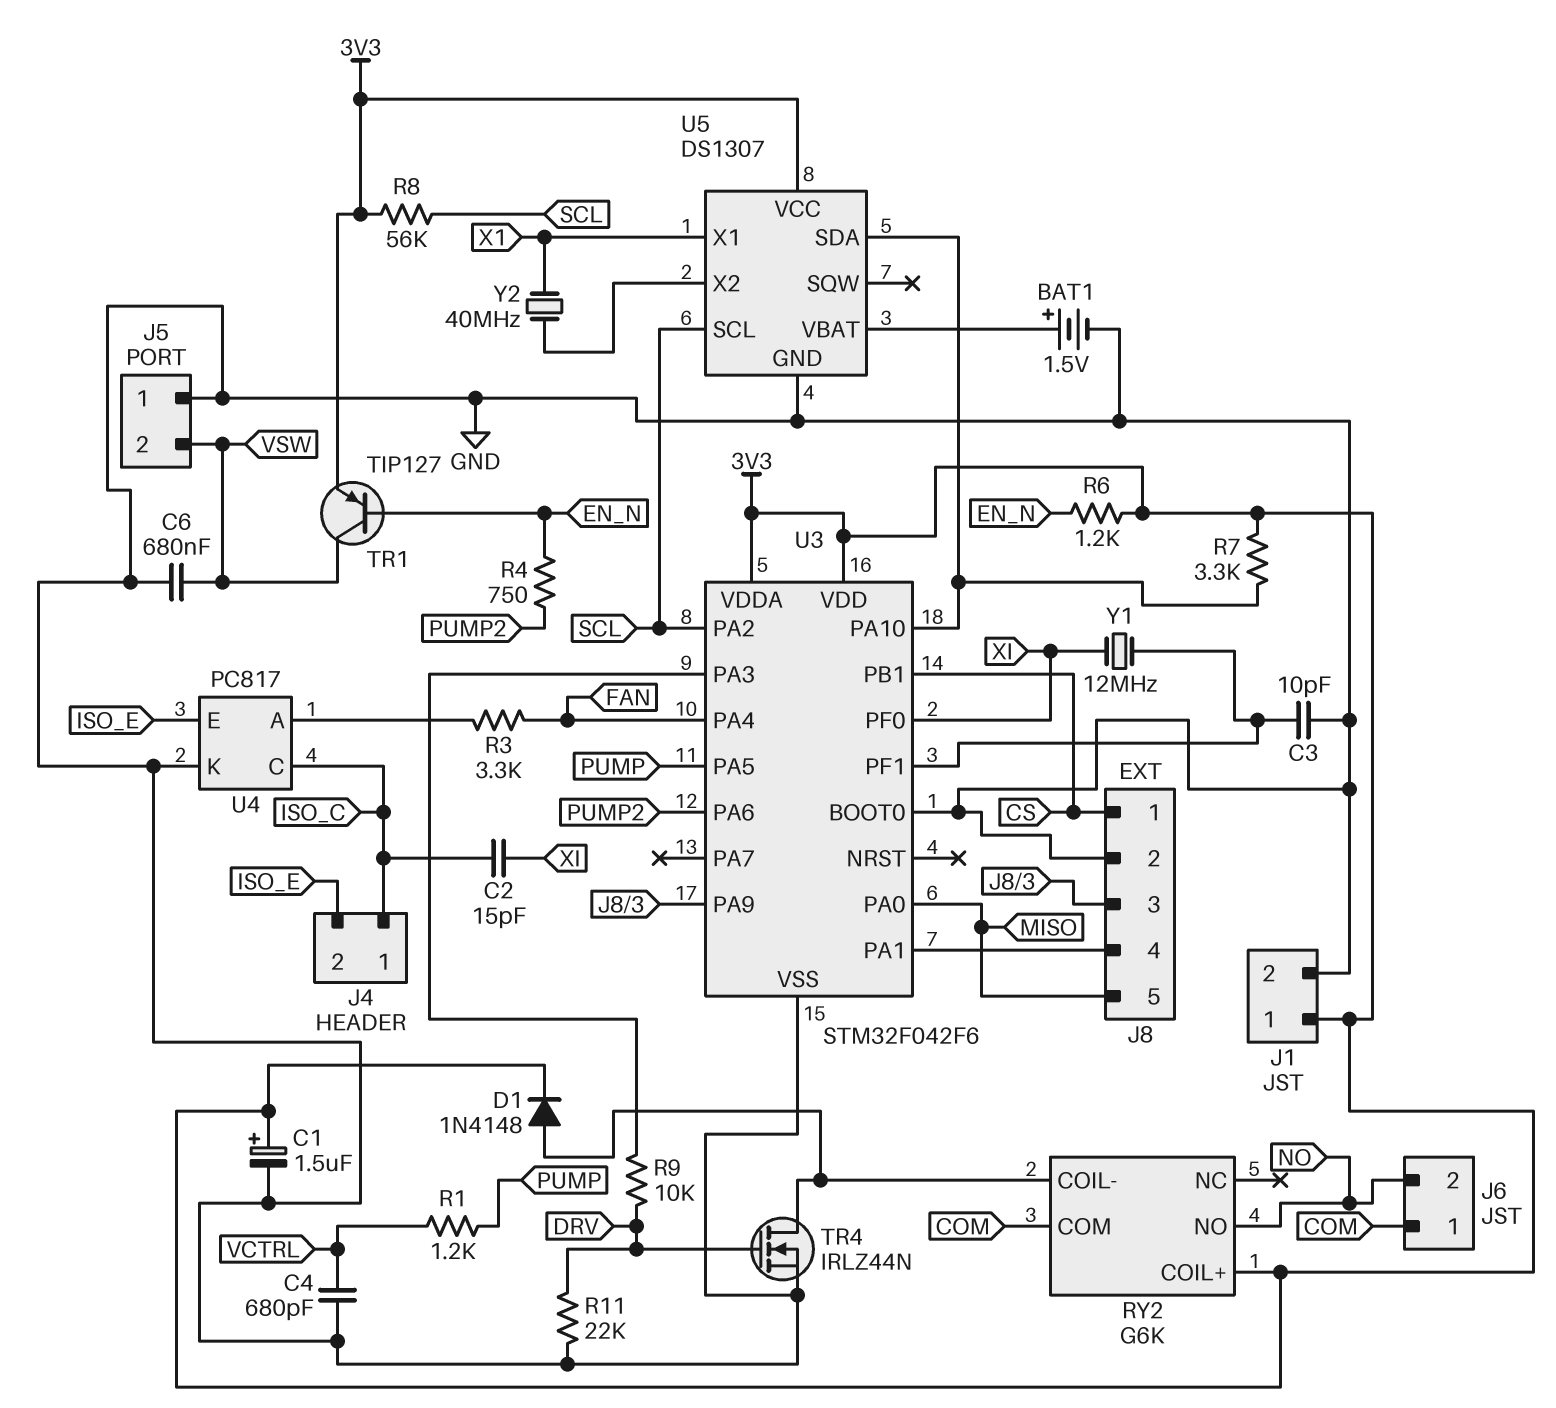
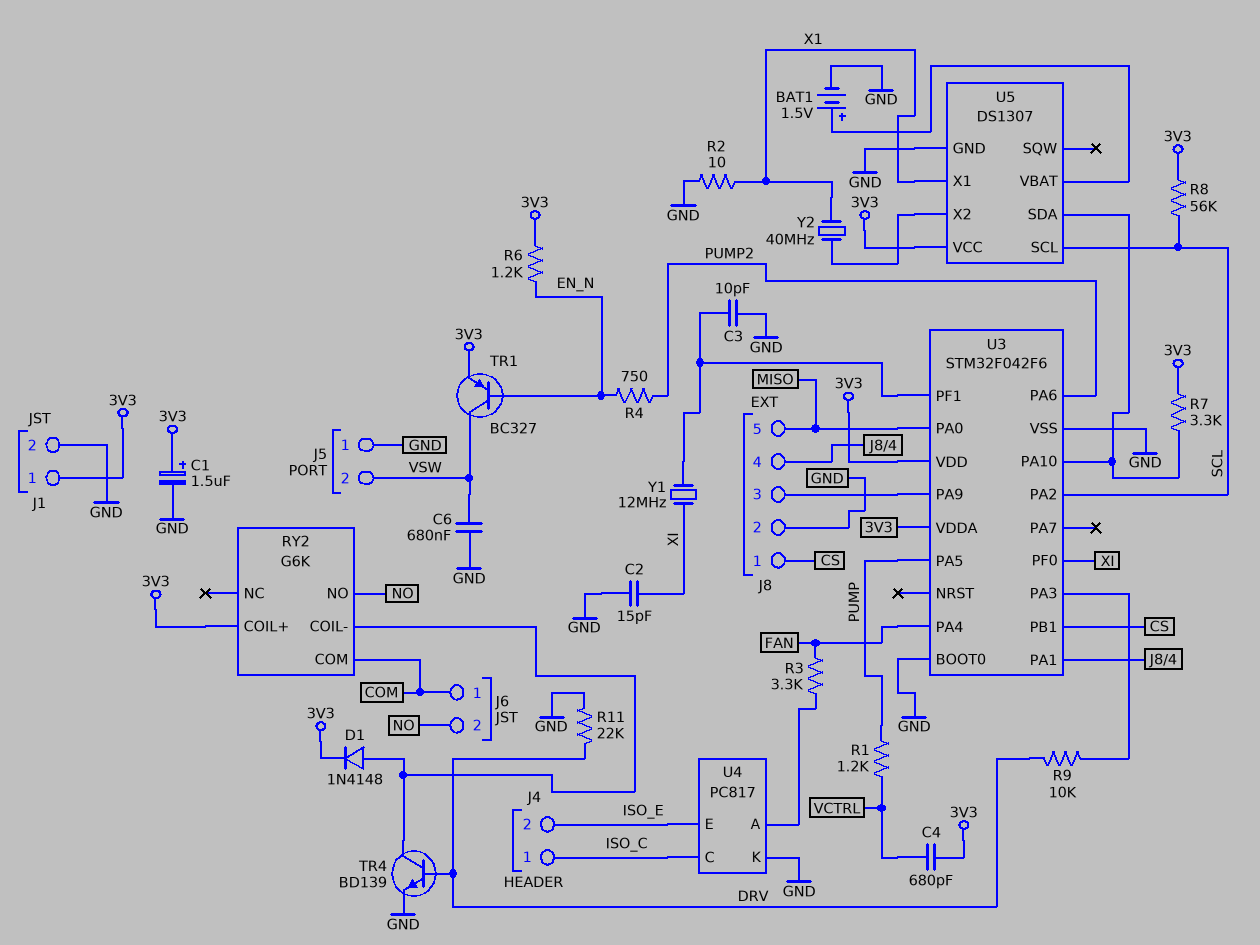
C2: 15pF (ISO_C, XI) -> 15pF (GND, XI)
C4: 680pF (GND, VCTRL) -> 680pF (3V3, VCTRL)
R2: none -> 10 (GND, X1)
TR1: PNP TIP127 (B EN_N, C VSW, E 3V3) -> PNP BC327 (B EN_N, C VSW, E 3V3)
TR4: NMOS IRLZ44N (G DRV, D RY2/COIL-, S GND) -> NPN BD139 (B DRV, C RY2/COIL-, E GND)

